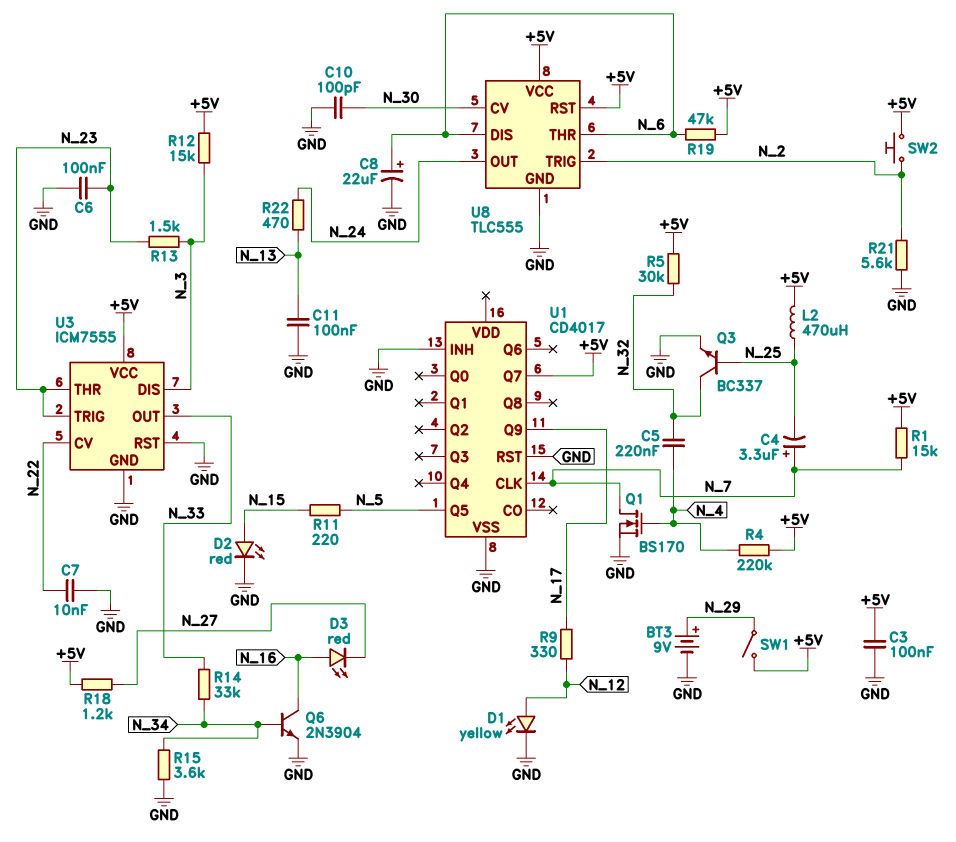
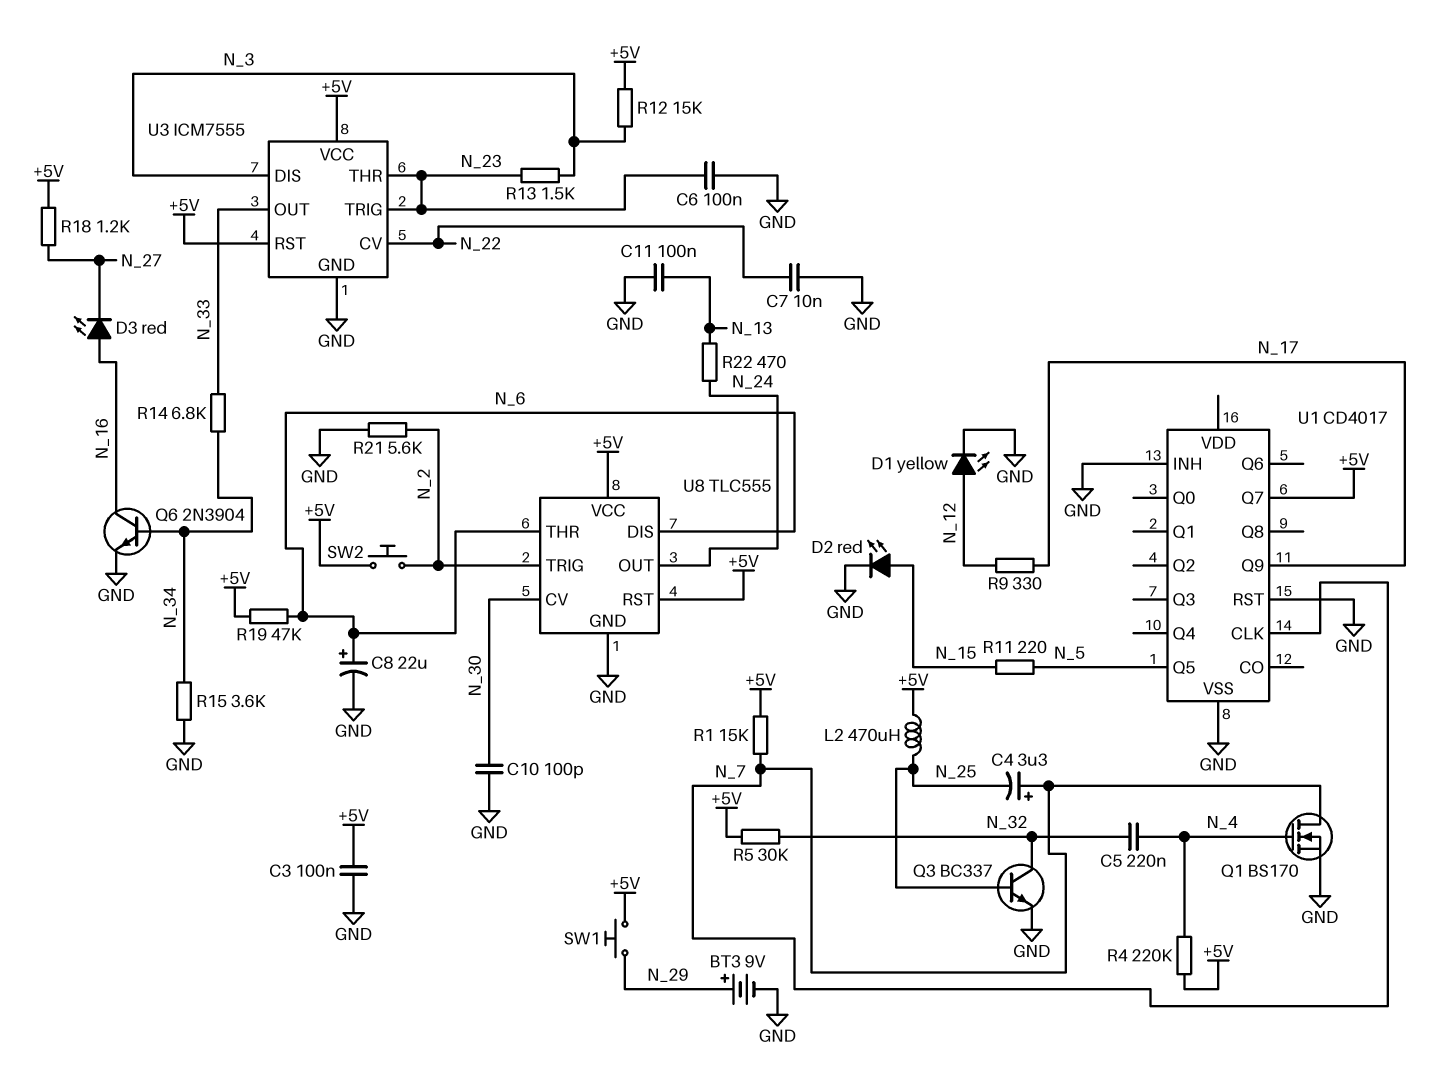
R14: 33k (N_33, N_34) -> 6.8k (N_33, N_34)
SW1: switch (+5V, N_29) -> button (+5V, N_29)
U3 pin RST: GND -> +5V

